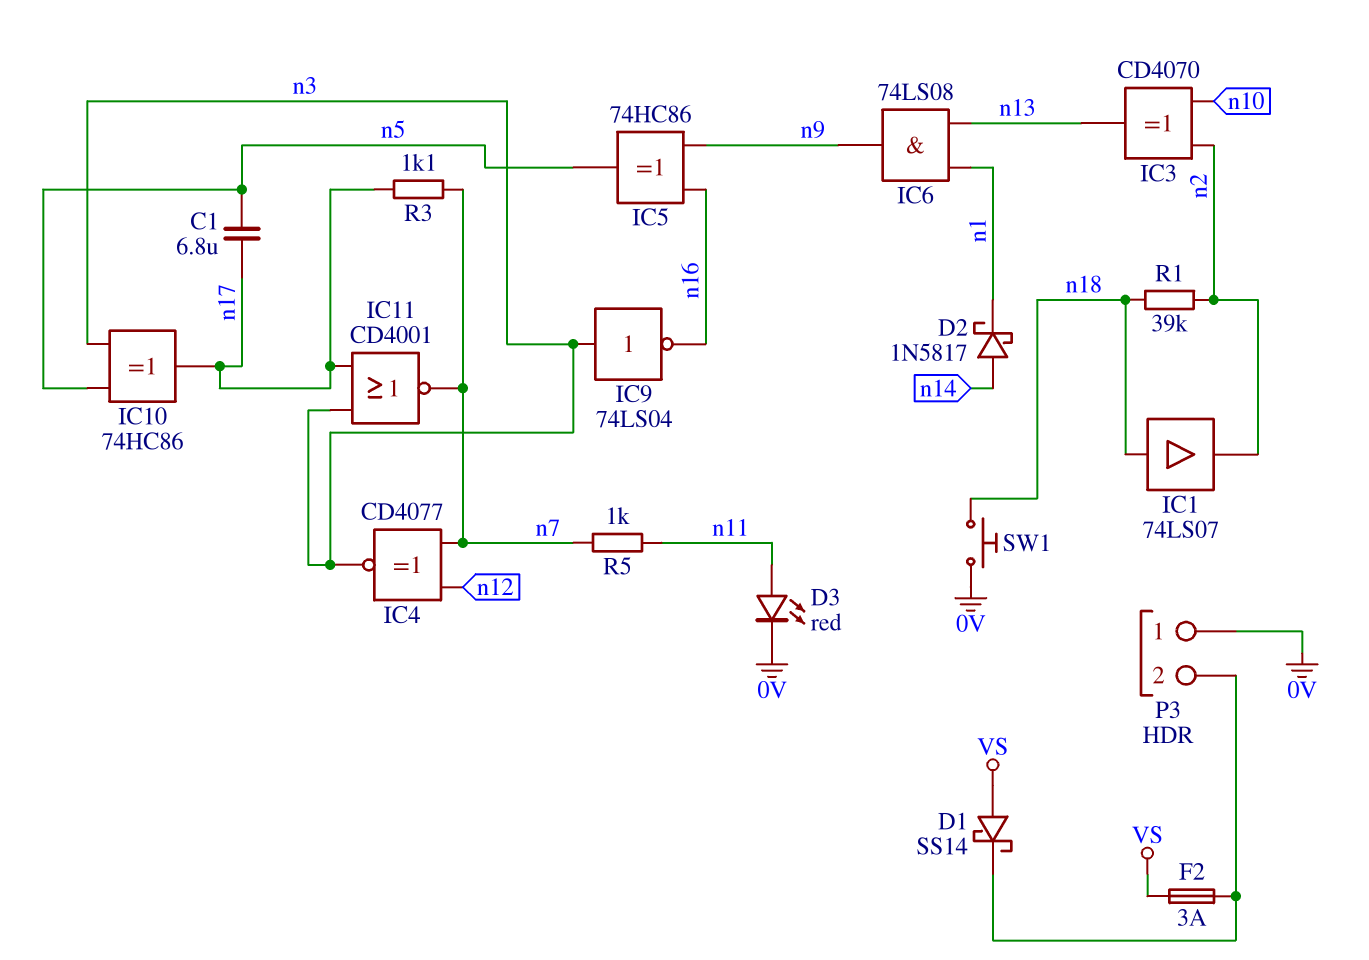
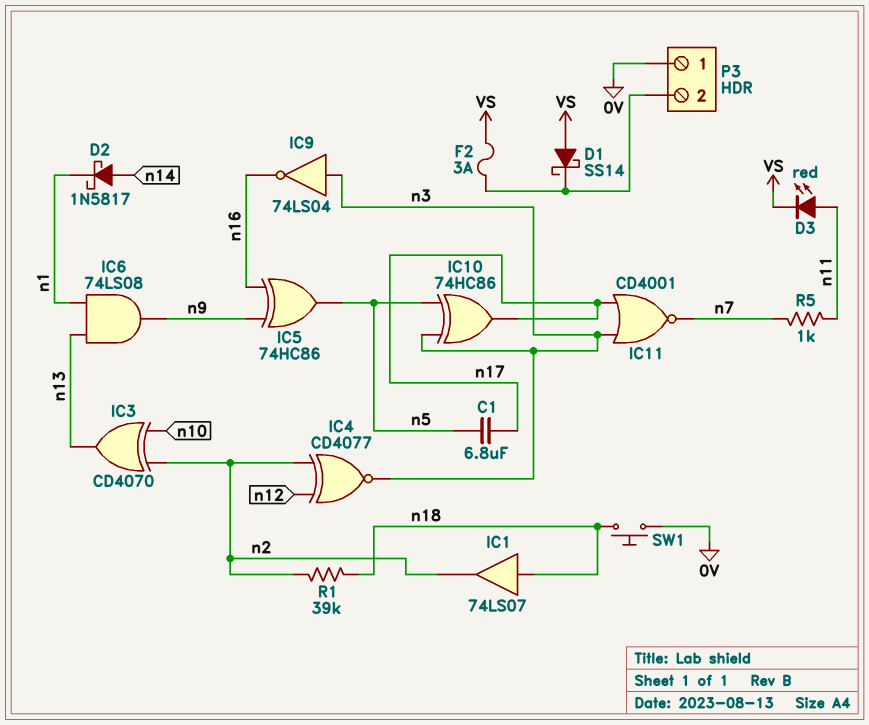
D3: LED red (A n11, K 0V) -> LED red (A n11, K VS)
IC4: XNOR CD4077 (in n7, in n12, out n3) -> XNOR CD4077 (in n2, in n12, out n3)
R3: 1.1k (n7, n17) -> none

